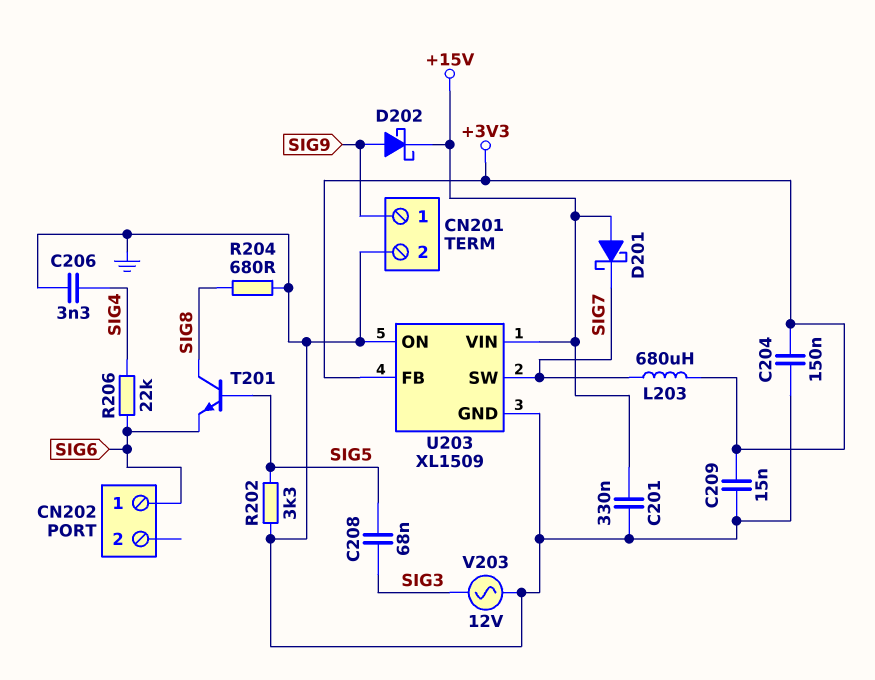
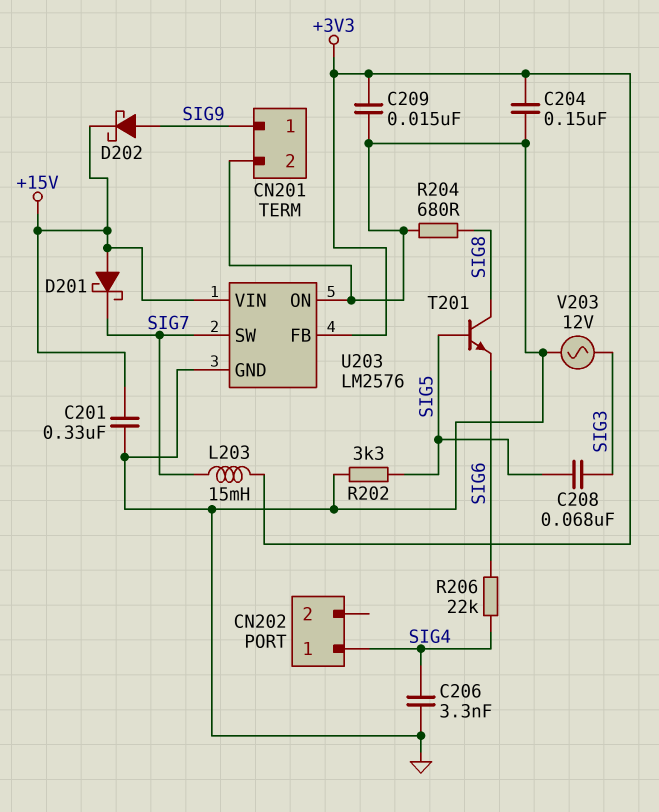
CN202 pin 1: SIG6 -> SIG4
L203: 680uH (+3V3, SIG7) -> 15mH (+3V3, SIG7)
U203: XL1509 -> LM2576

